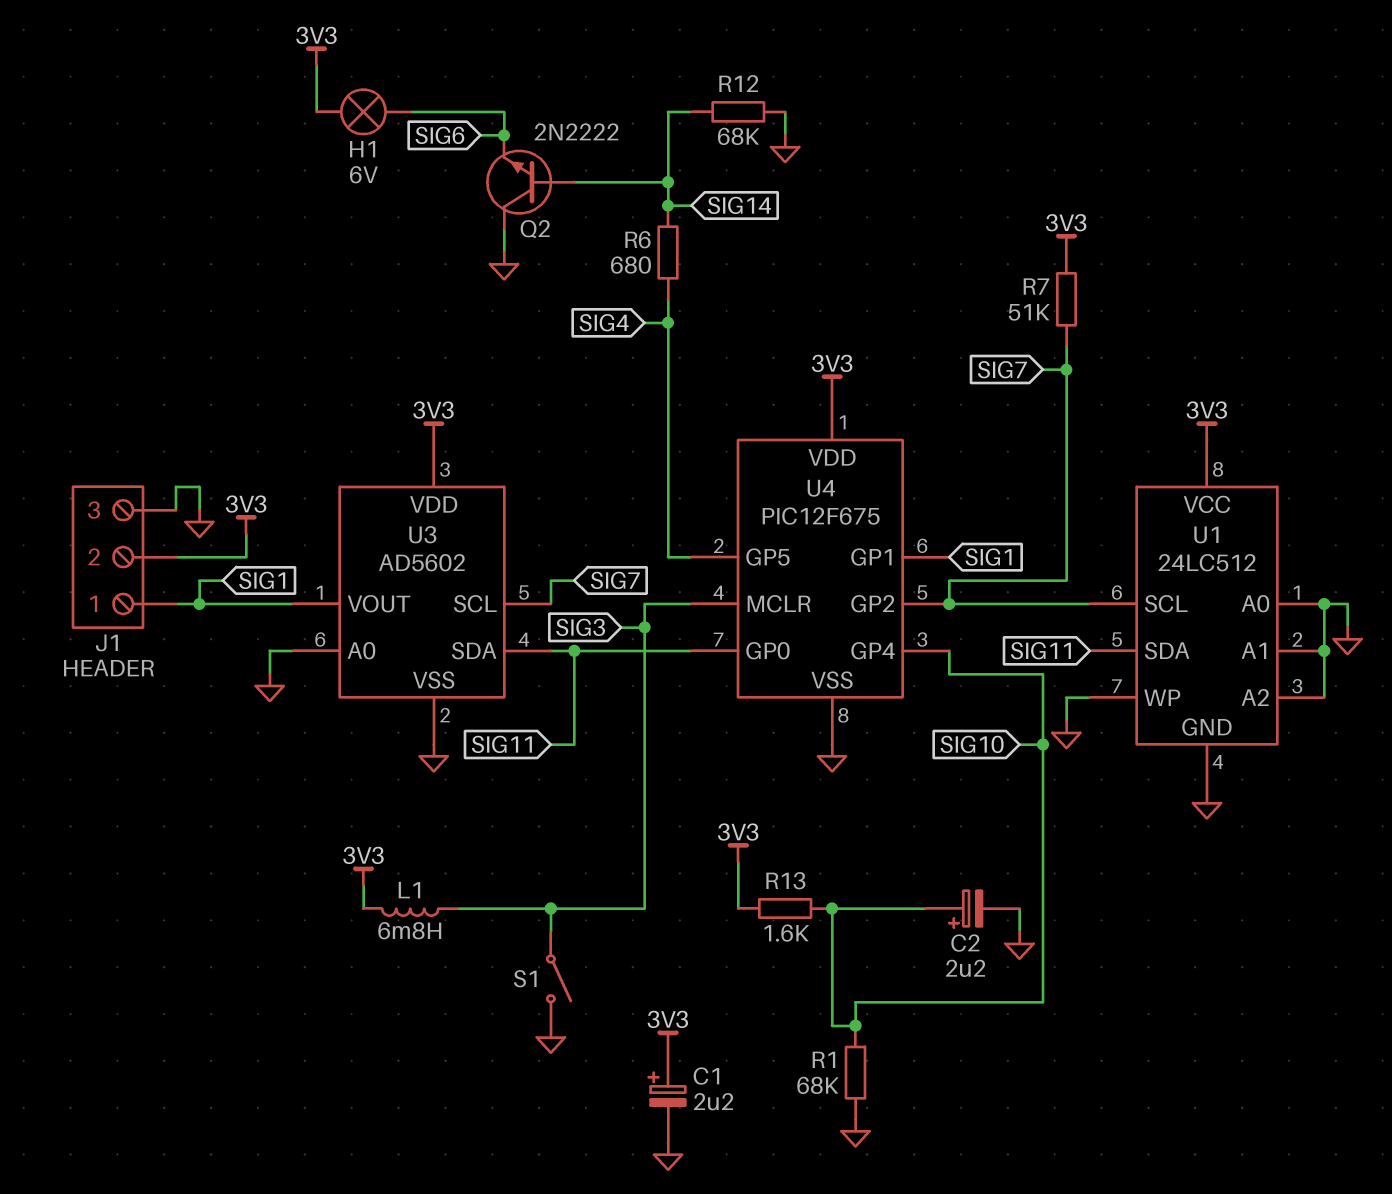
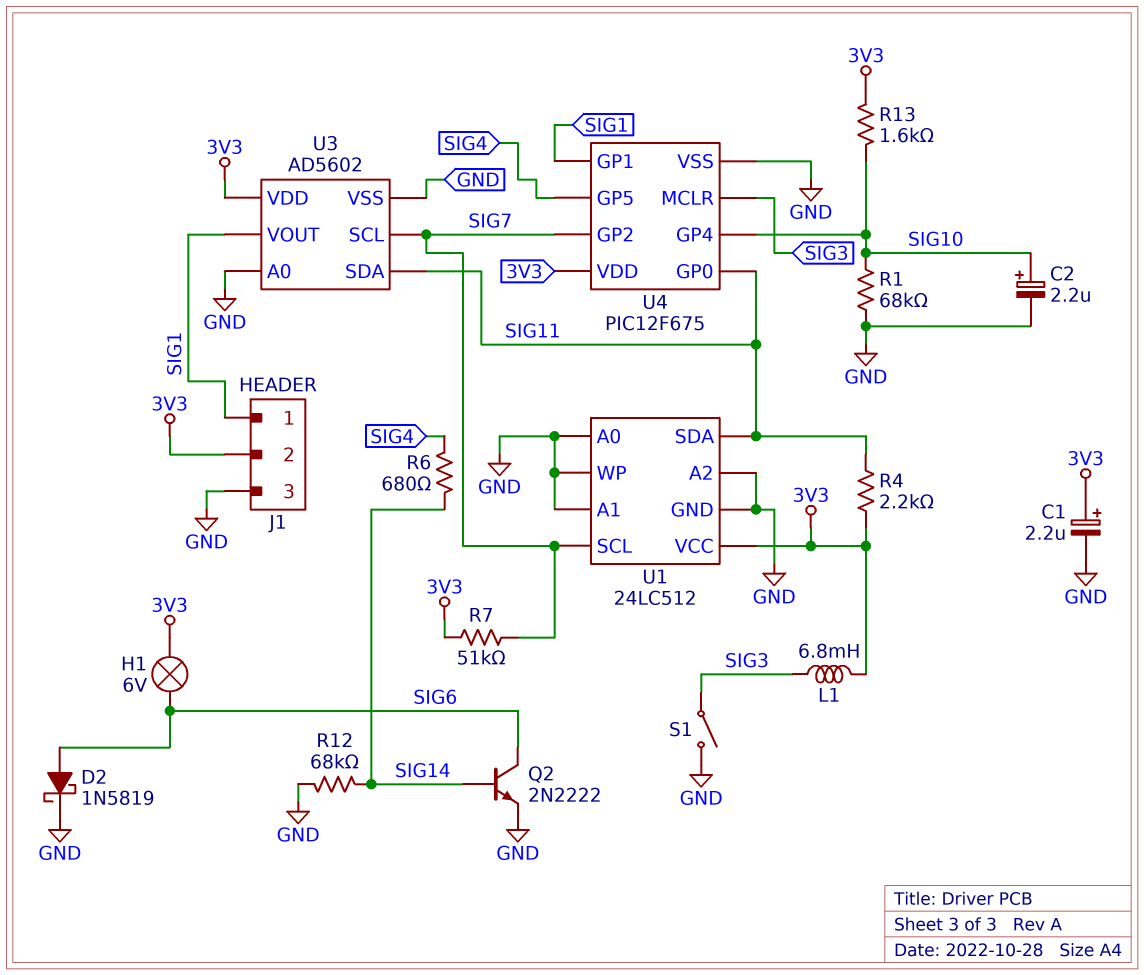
D2: none -> schottky 1N5819 (A SIG6, K GND)
Q2: NPN 2N2222 (B SIG14, C GND, E SIG6) -> NPN 2N2222 (B SIG14, C SIG6, E GND)
R4: none -> 2.2k (3V3, SIG11)

